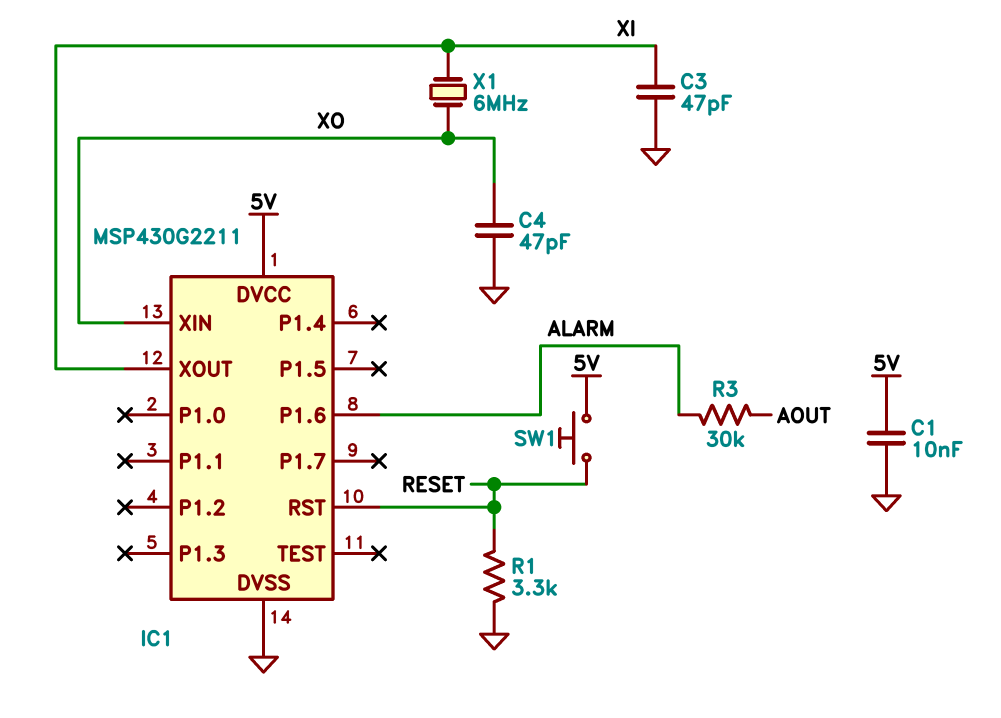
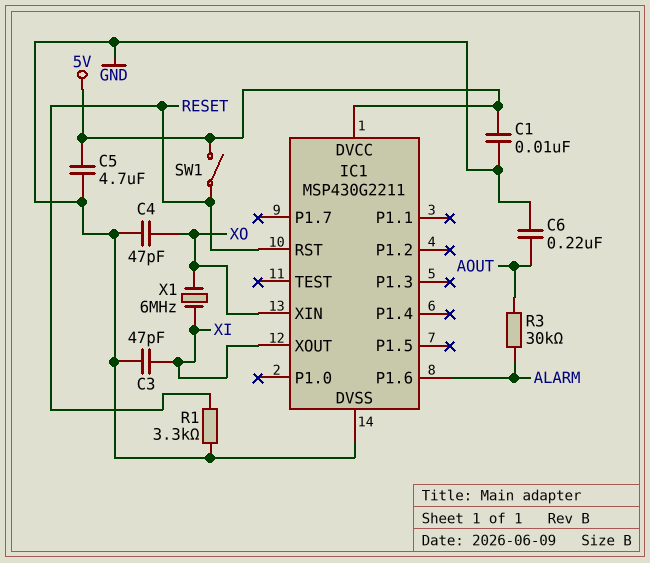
C5: none -> 4.7uF (5V, GND)
C6: none -> 220nF (AOUT, GND)
SW1: button (5V, RESET) -> switch (5V, RESET)

